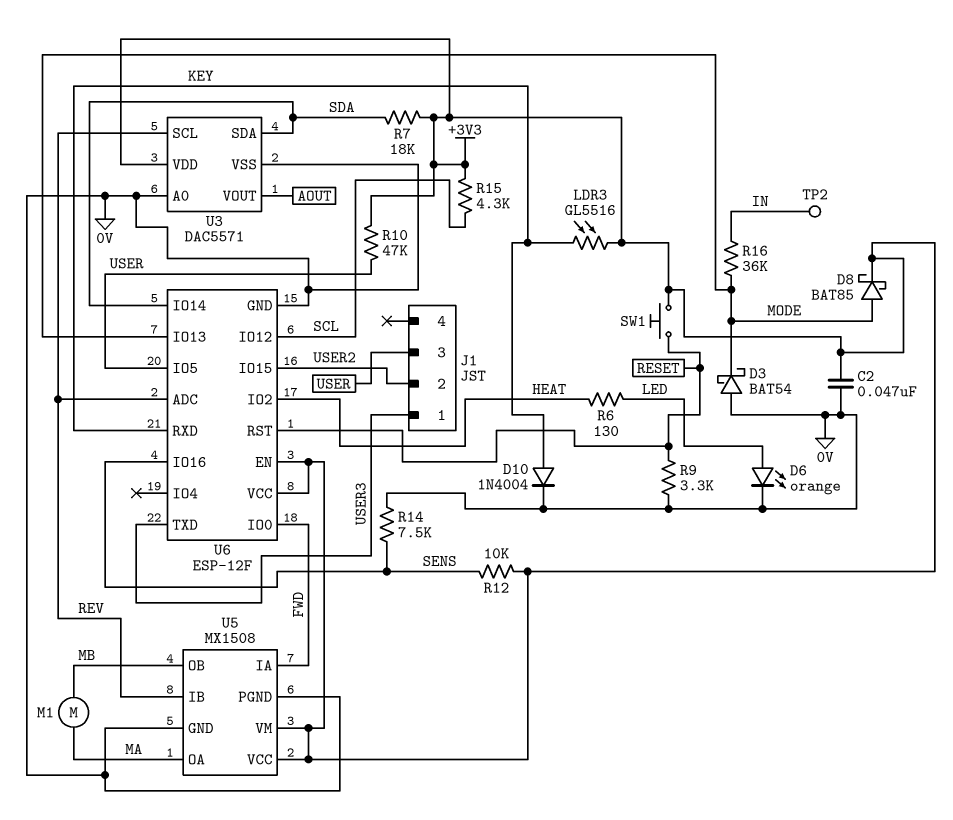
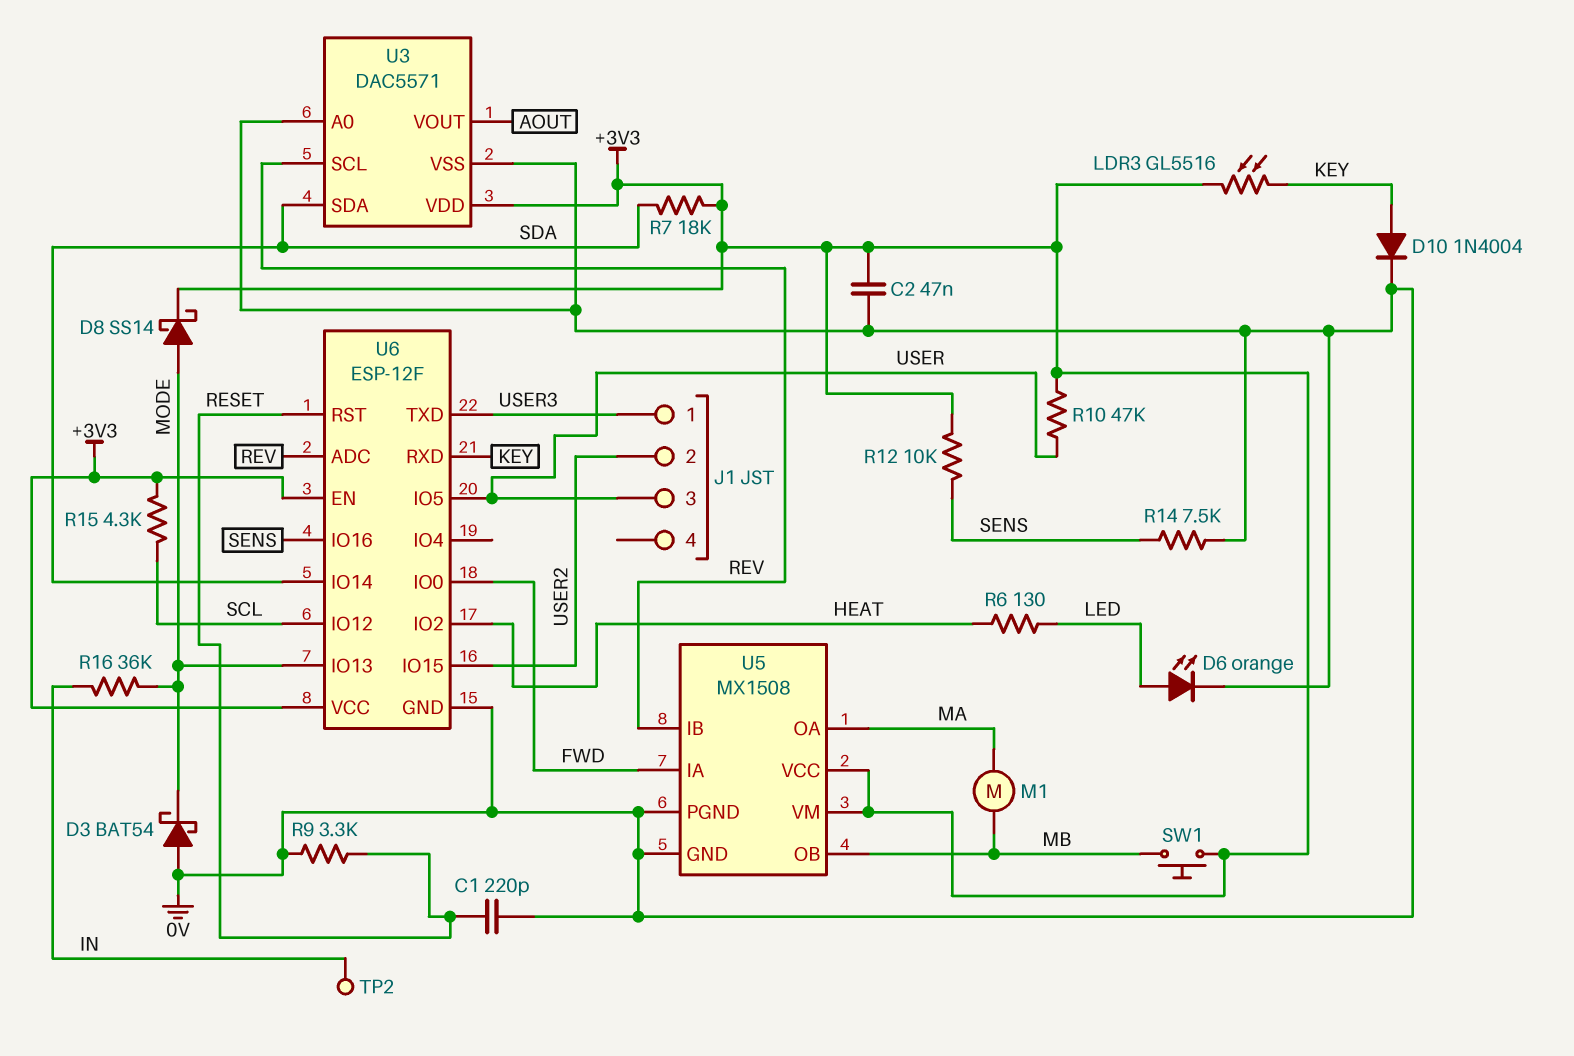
C1: none -> 220pF (0V, RESET)
D8: schottky BAT85 (A MODE, K +3V3) -> schottky SS14 (A MODE, K +3V3)
SW1: button (+3V3, RESET) -> button (+3V3, MB)

